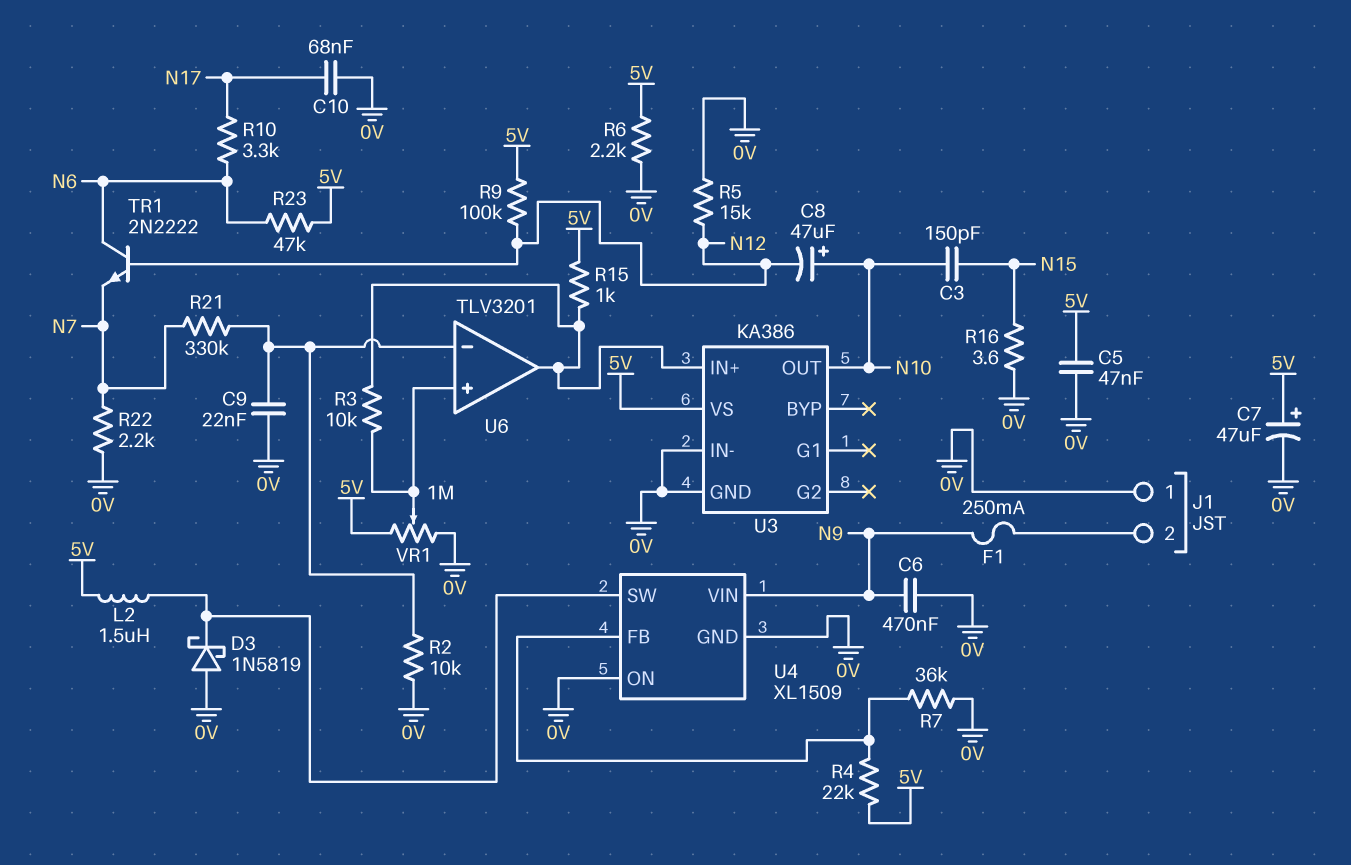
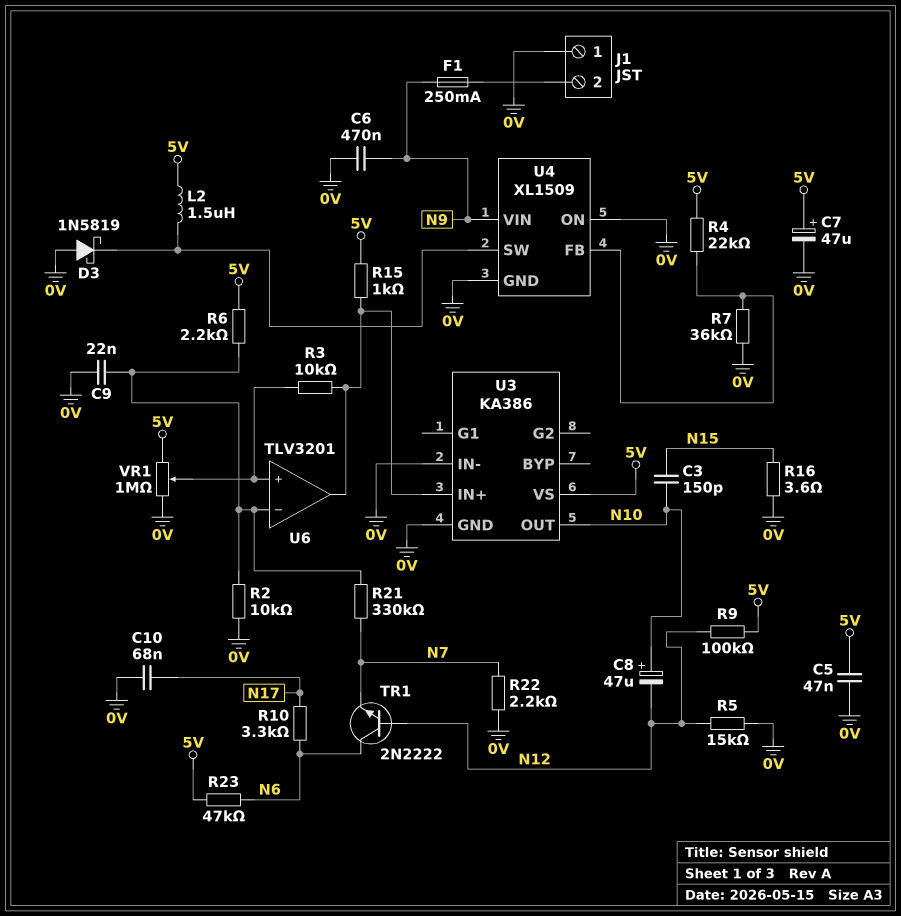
R6: 2.2k (0V, 5V) -> 2.2k (5V, U6/in-)

